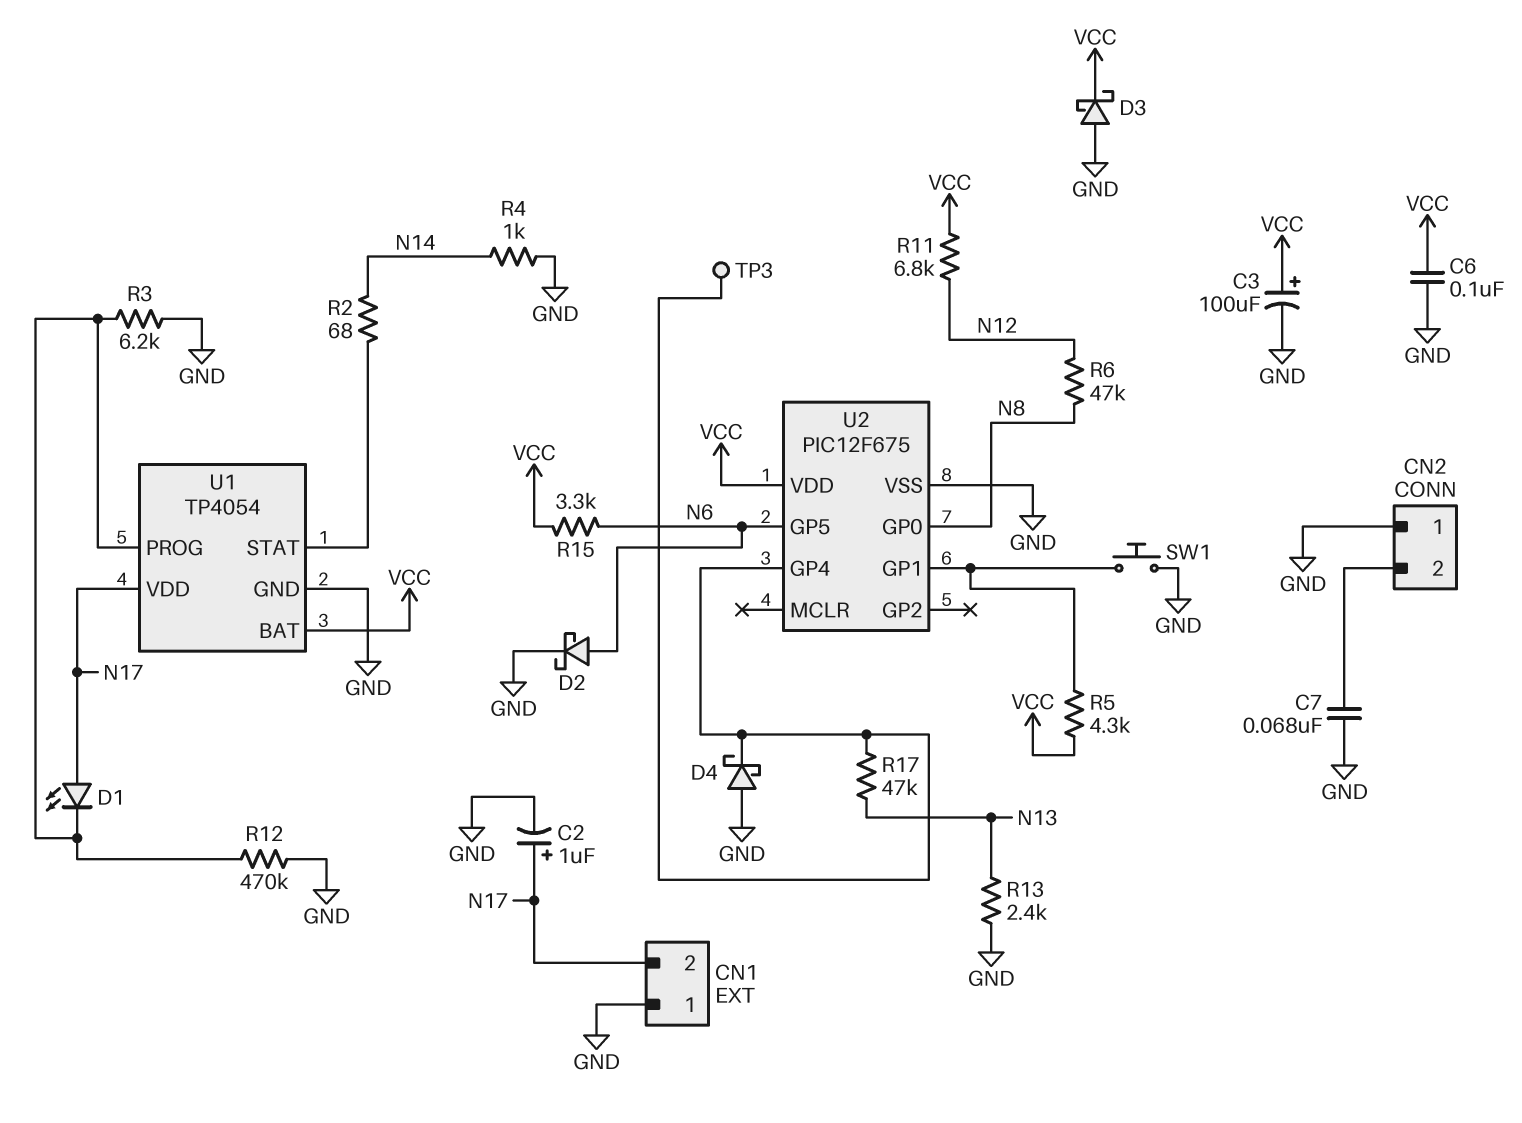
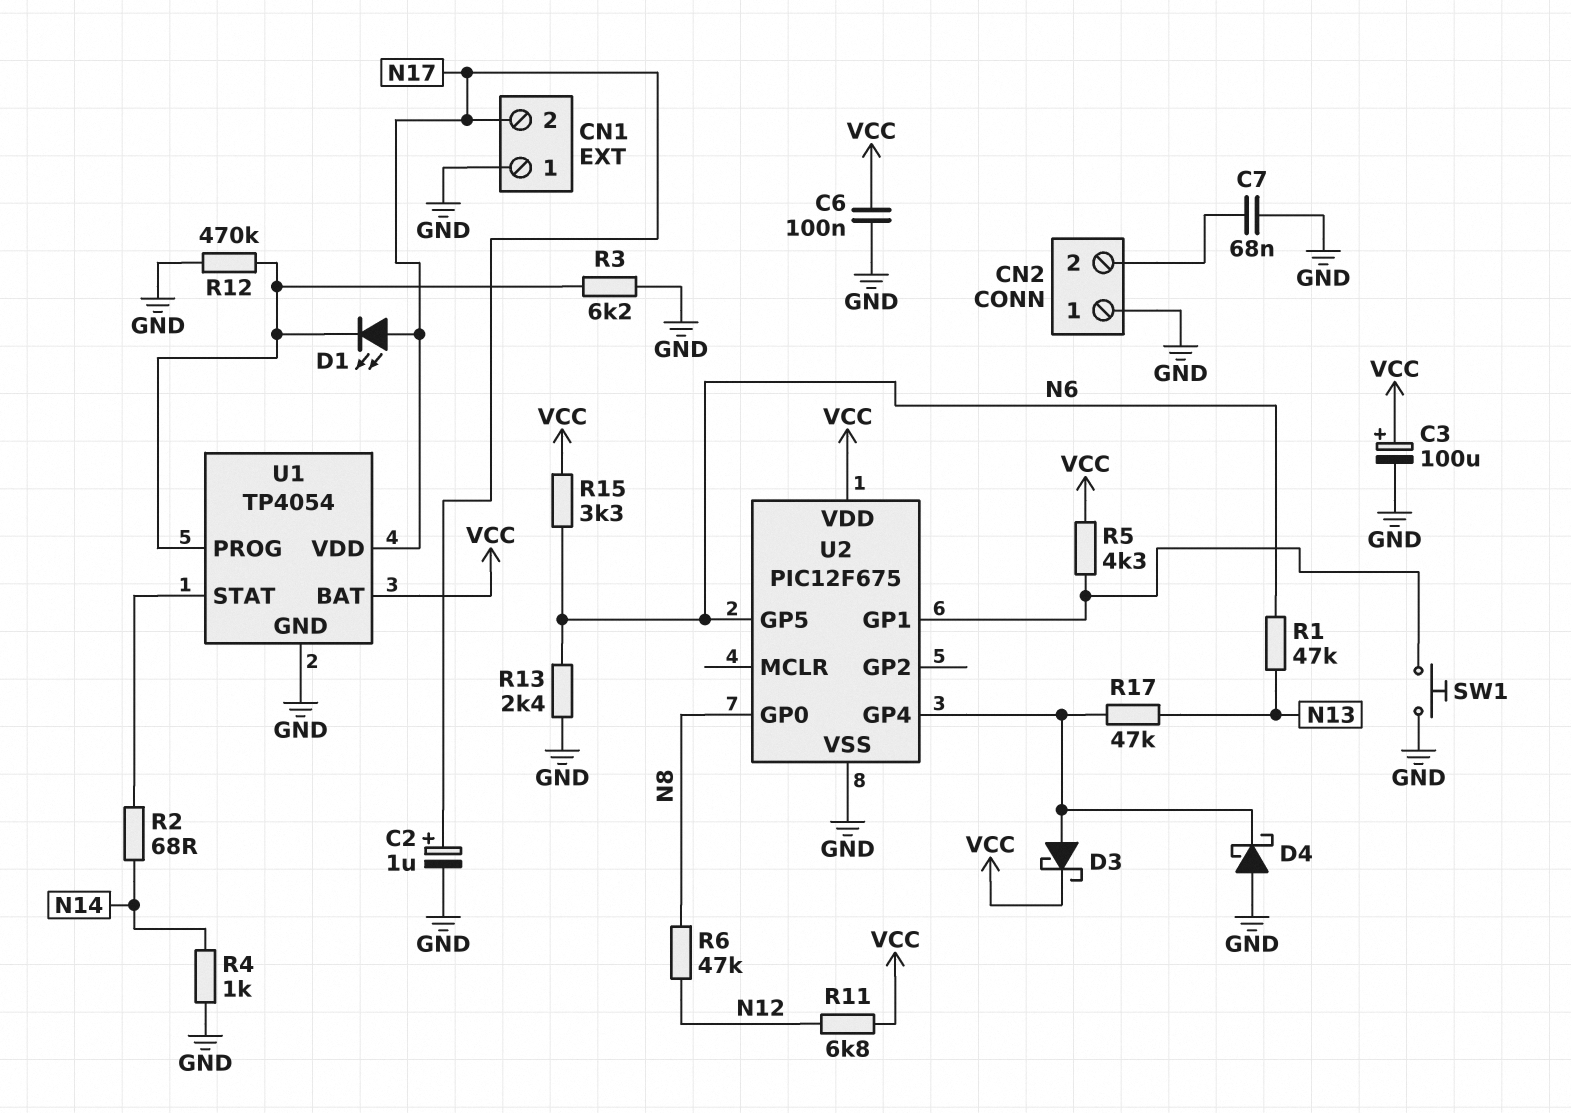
D2: schottky (A N6, K GND) -> none
D3: schottky (A GND, K VCC) -> schottky (A U2/GP4, K VCC)
R1: none -> 47k (N6, N13)
R13: 2.4k (GND, N13) -> 2.4k (GND, N6)
TP3: test point (U2/GP4) -> none

